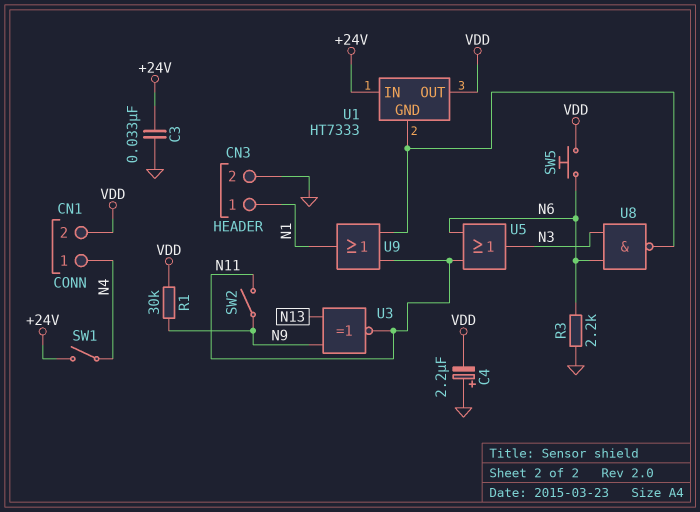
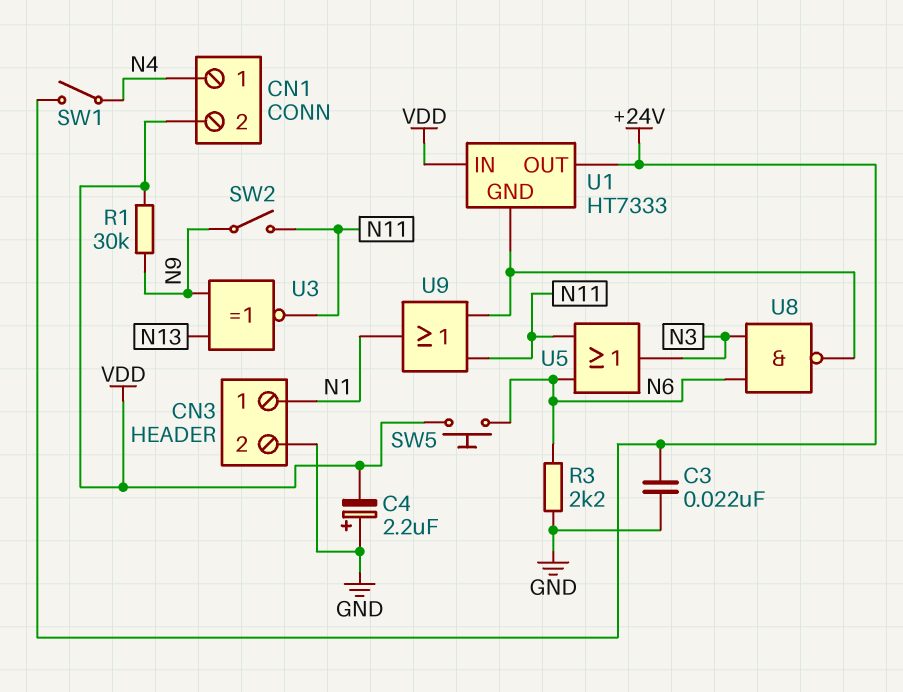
C3: 33nF (+24V, GND) -> 22nF (+24V, GND)
U1 pin IN: +24V -> VDD
U1 pin OUT: VDD -> +24V

